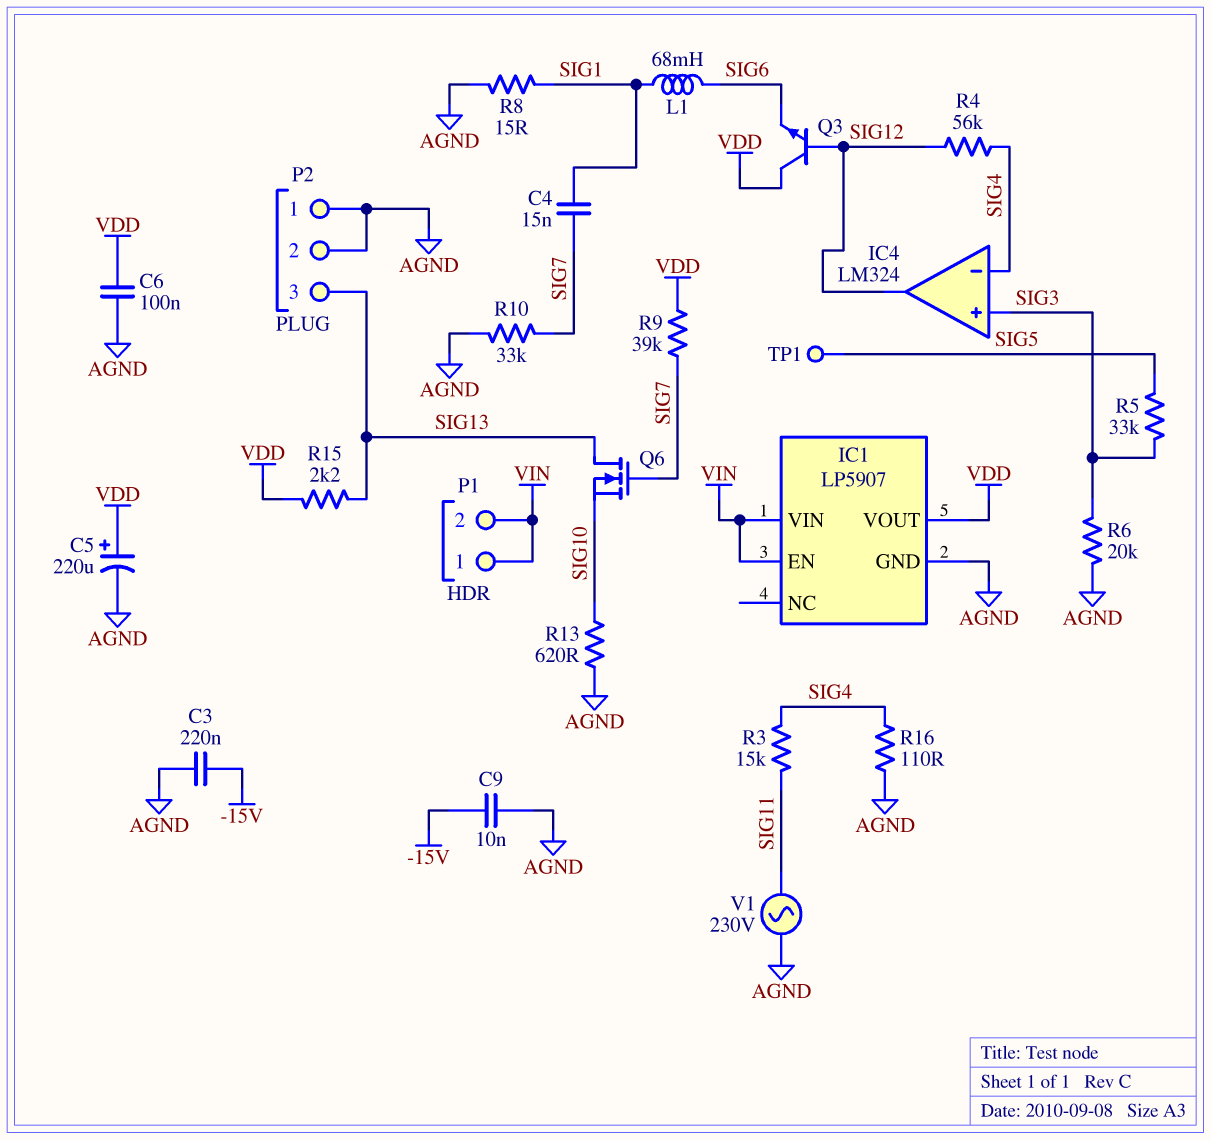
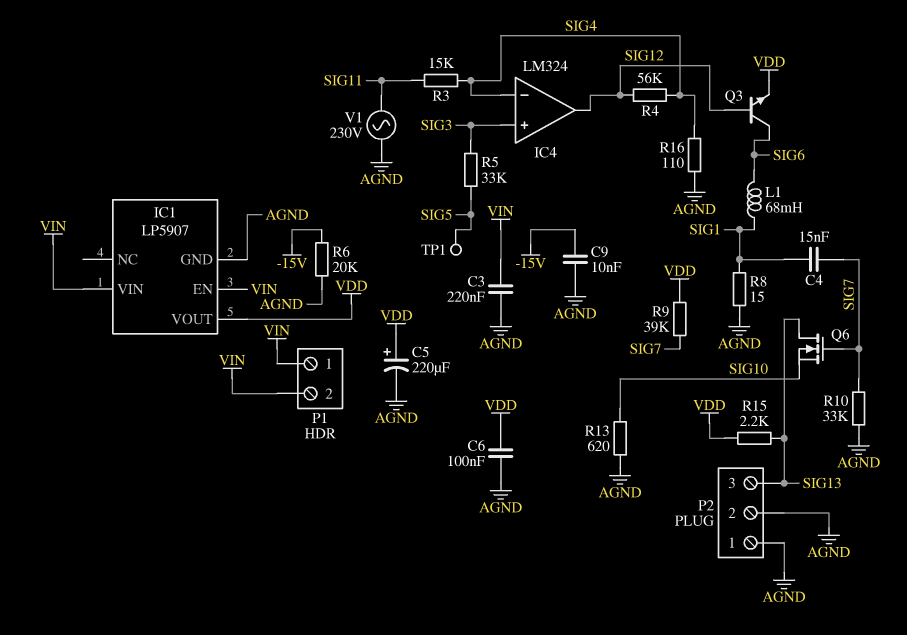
C3: 220nF (-15V, AGND) -> 220nF (AGND, VIN)
Q3: NPN (B SIG12, C VDD, E SIG6) -> NPN (B SIG12, C SIG6, E VDD)
R6: 20k (AGND, SIG3) -> 20k (-15V, AGND)

